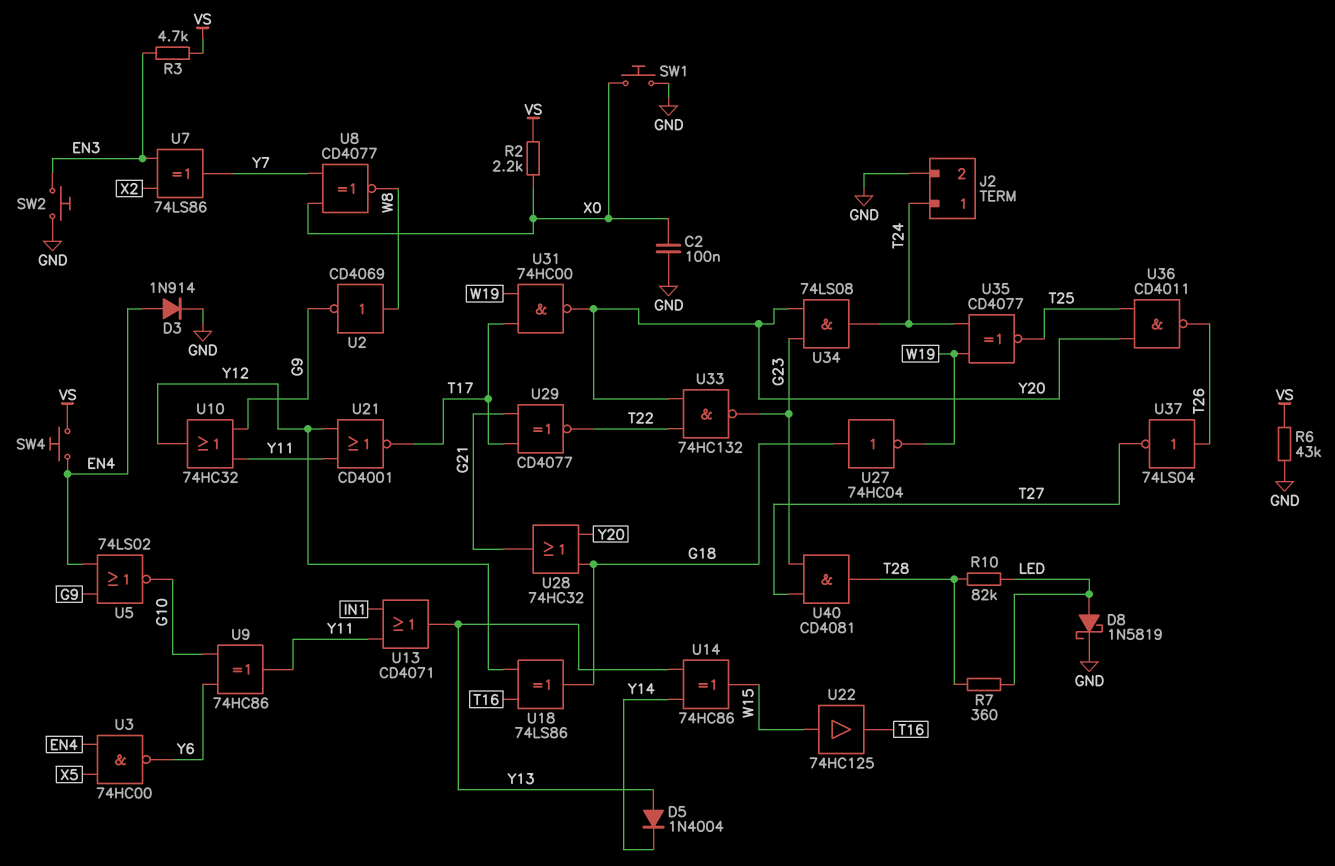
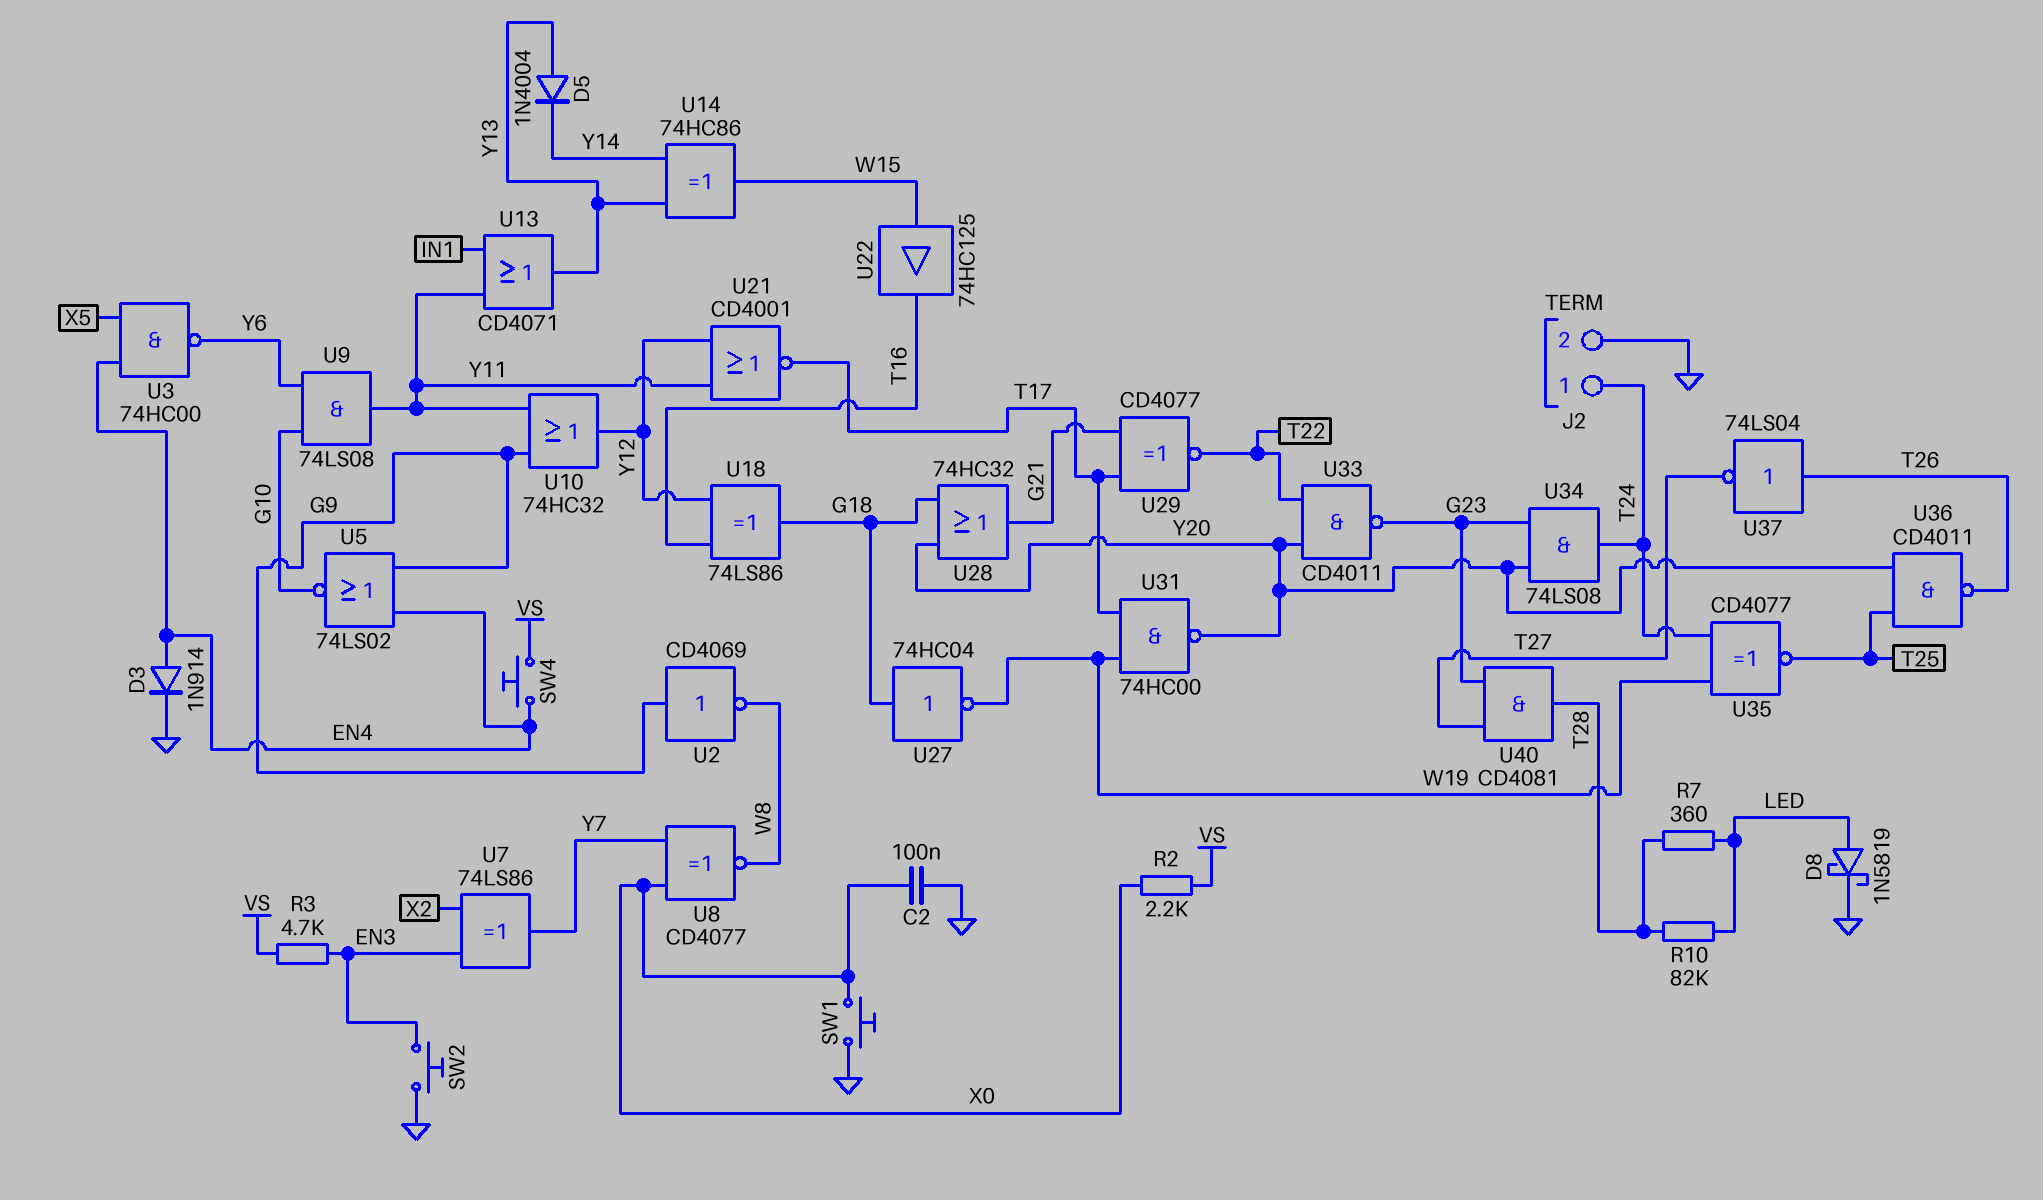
R6: 43k (GND, VS) -> none
U2: NOT CD4069 (in W8, out G9) -> NOT CD4069 (in G9, out W8)
U9: XOR 74HC86 (in G10, in Y6, out Y11) -> AND 74LS08 (in G10, in Y6, out Y11)
U33: NAND 74HC132 (in T22, in Y20, out G23) -> NAND CD4011 (in T22, in Y20, out G23)

